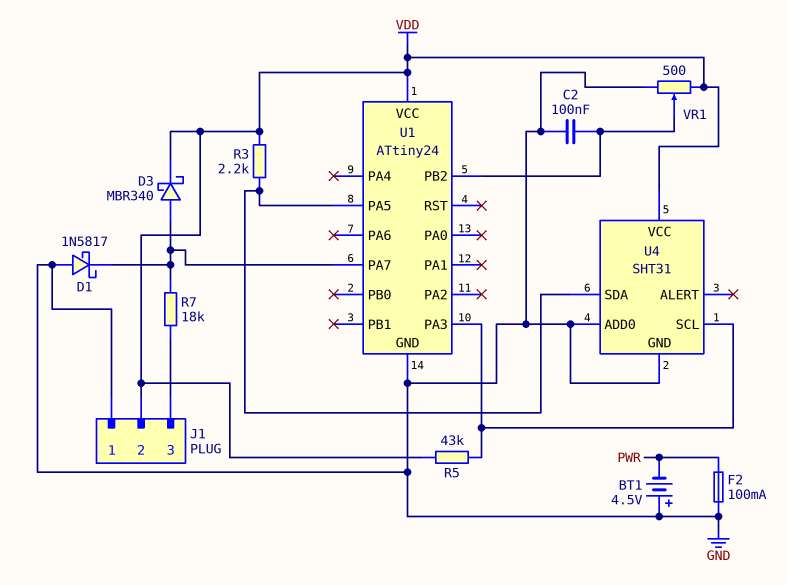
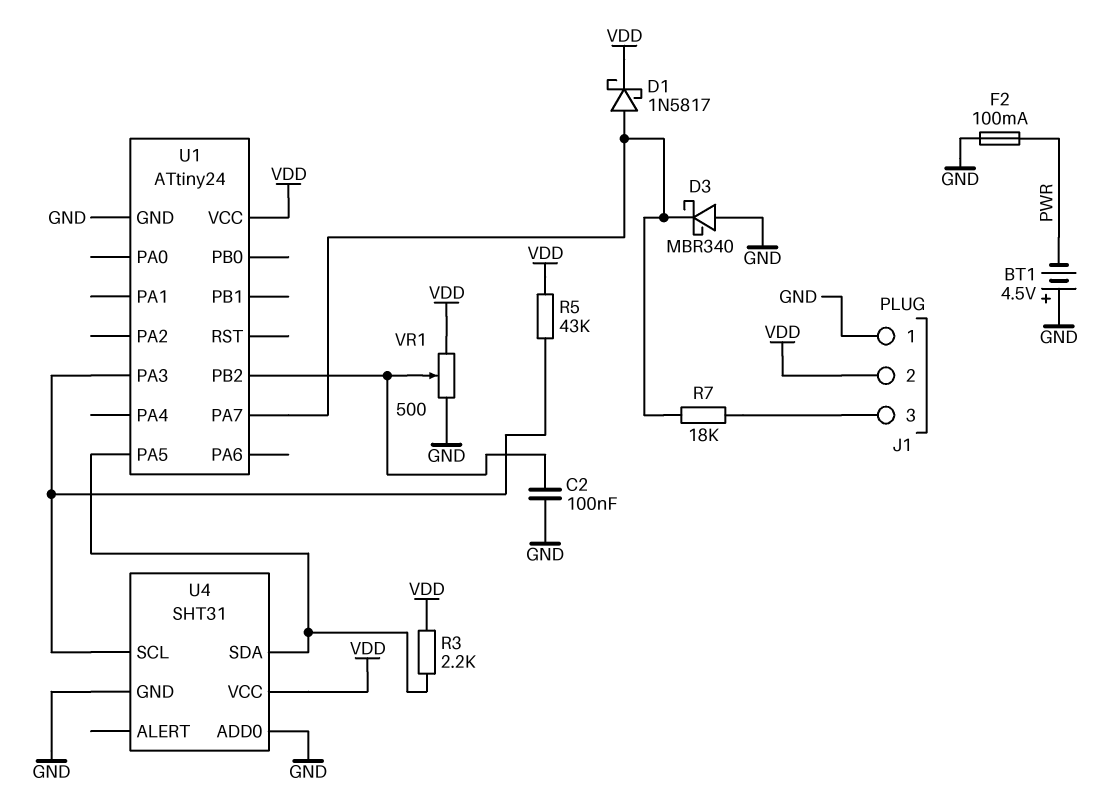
D1: schottky 1N5817 (A GND, K U1/PA7) -> schottky 1N5817 (A U1/PA7, K VDD)
D3: schottky MBR340 (A U1/PA7, K VDD) -> schottky MBR340 (A GND, K U1/PA7)

